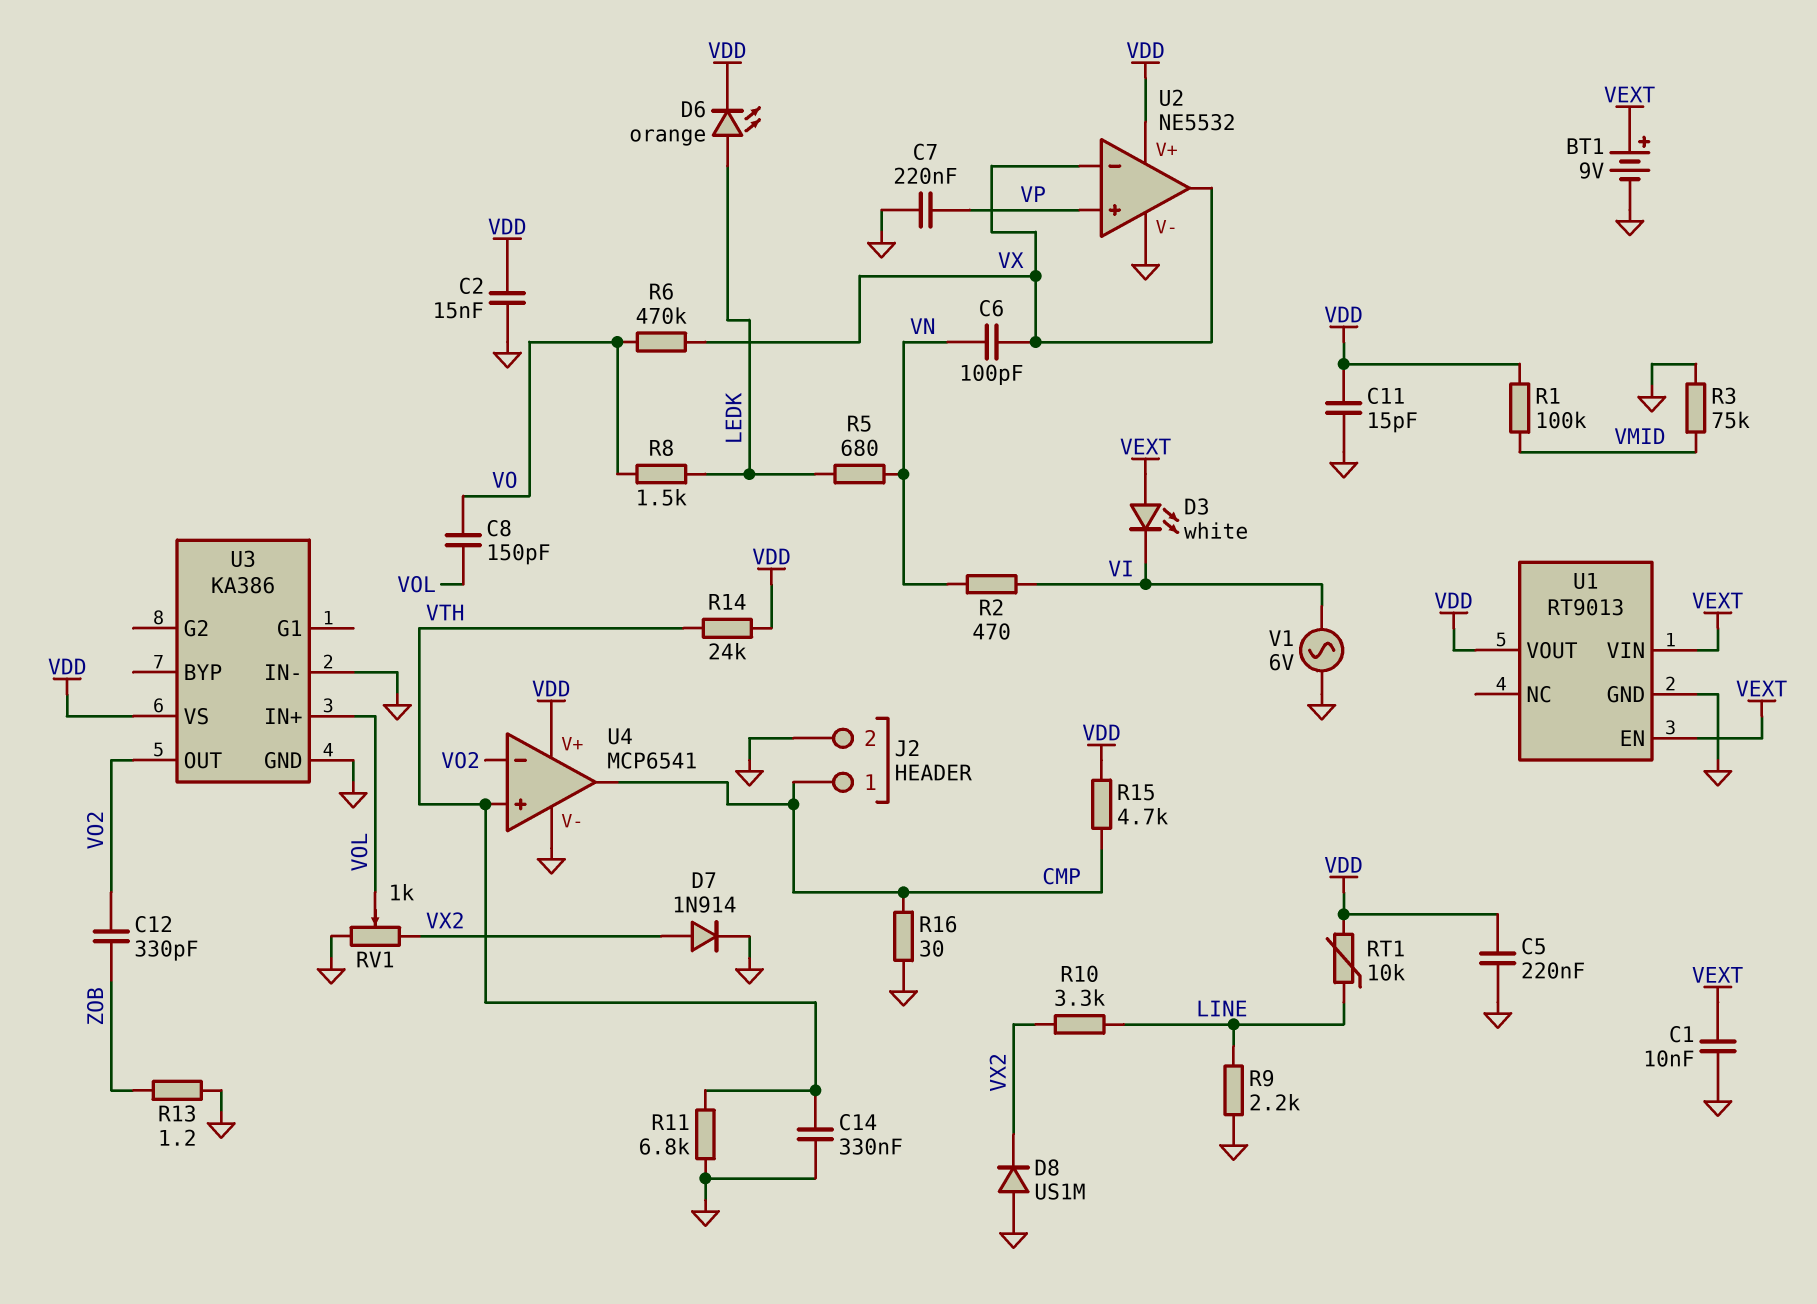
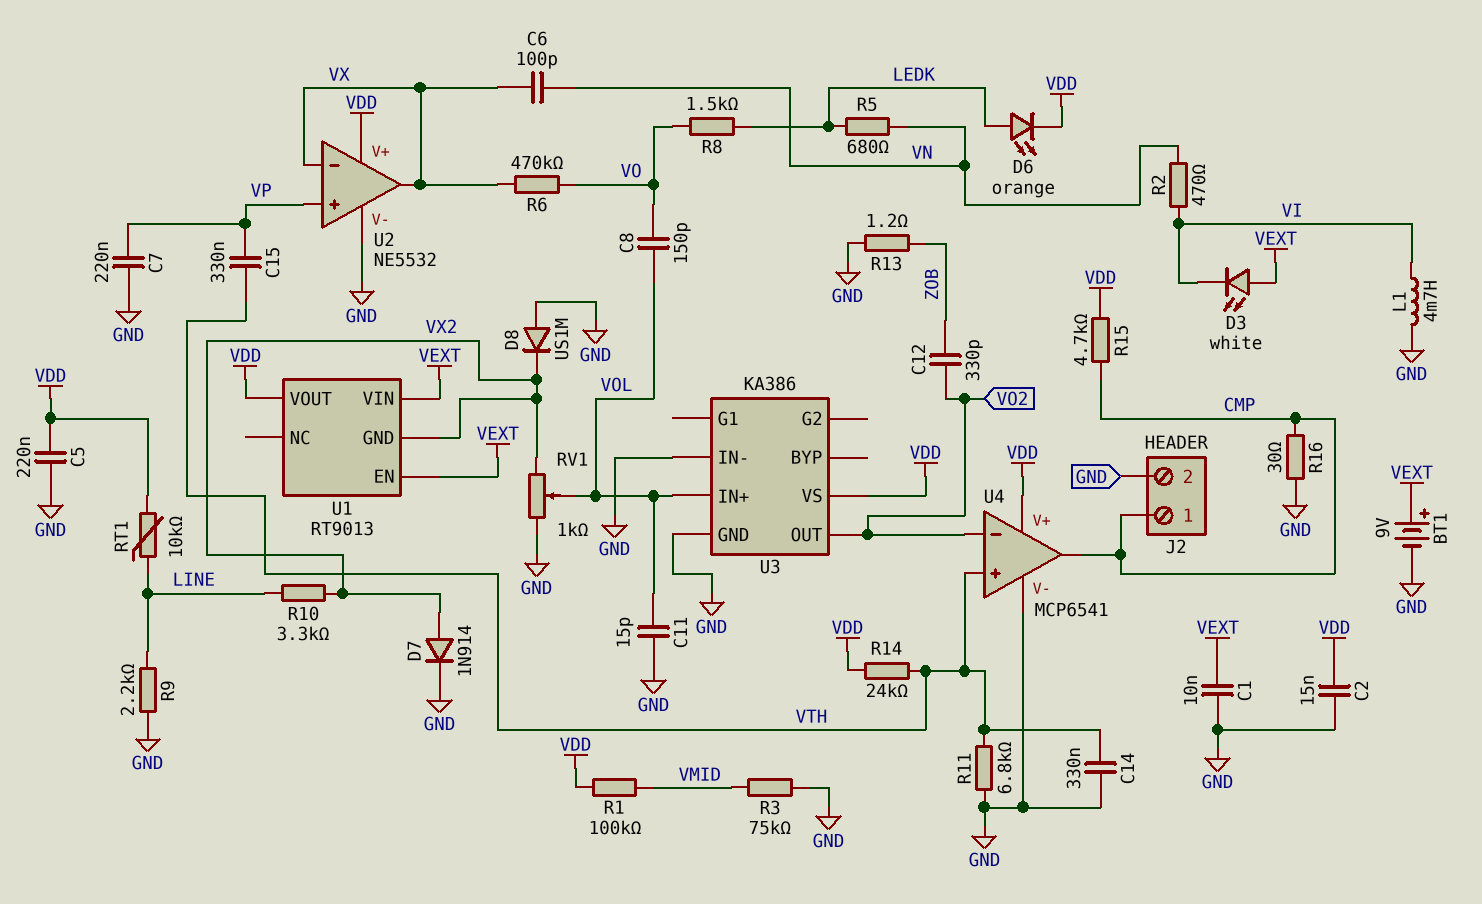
C11: 15pF (GND, VDD) -> 15pF (GND, VOL)
C15: none -> 330nF (VP, VTH)
L1: none -> 4.7mH (GND, VI)
U1 pin GND: GND -> VX2
V1: AC 6V (GND, VI) -> none

